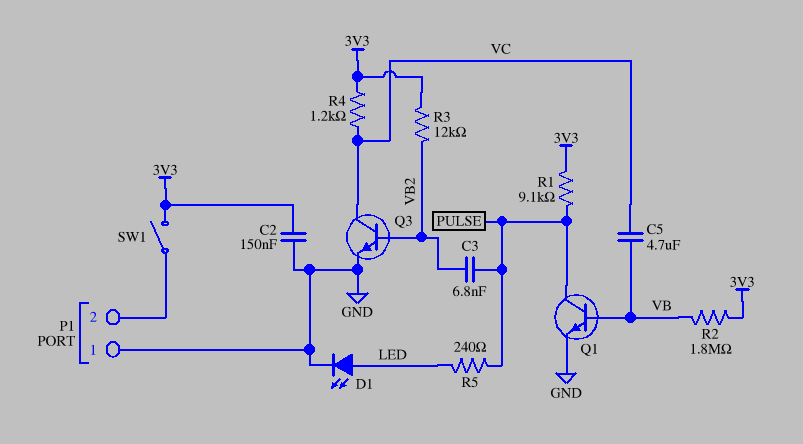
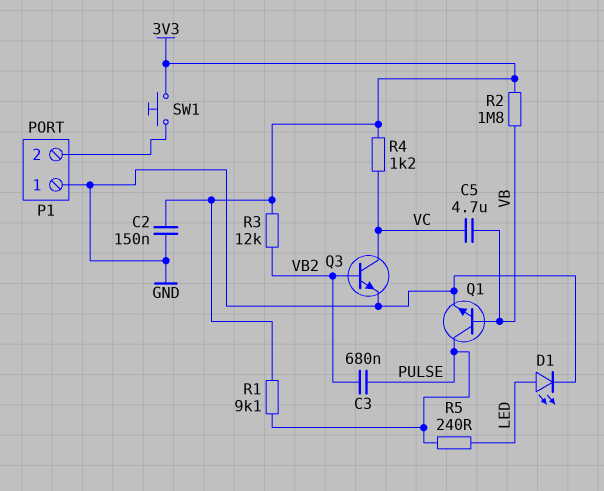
C3: 6.8nF (PULSE, VB2) -> 680nF (PULSE, VB2)
SW1: switch (3V3, P1/2) -> button (3V3, P1/2)

